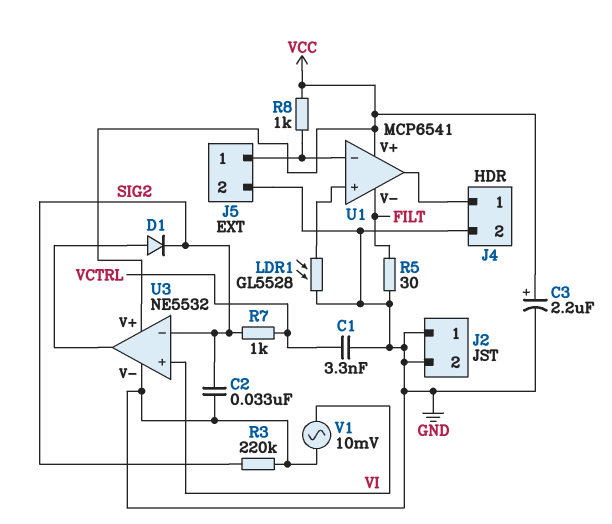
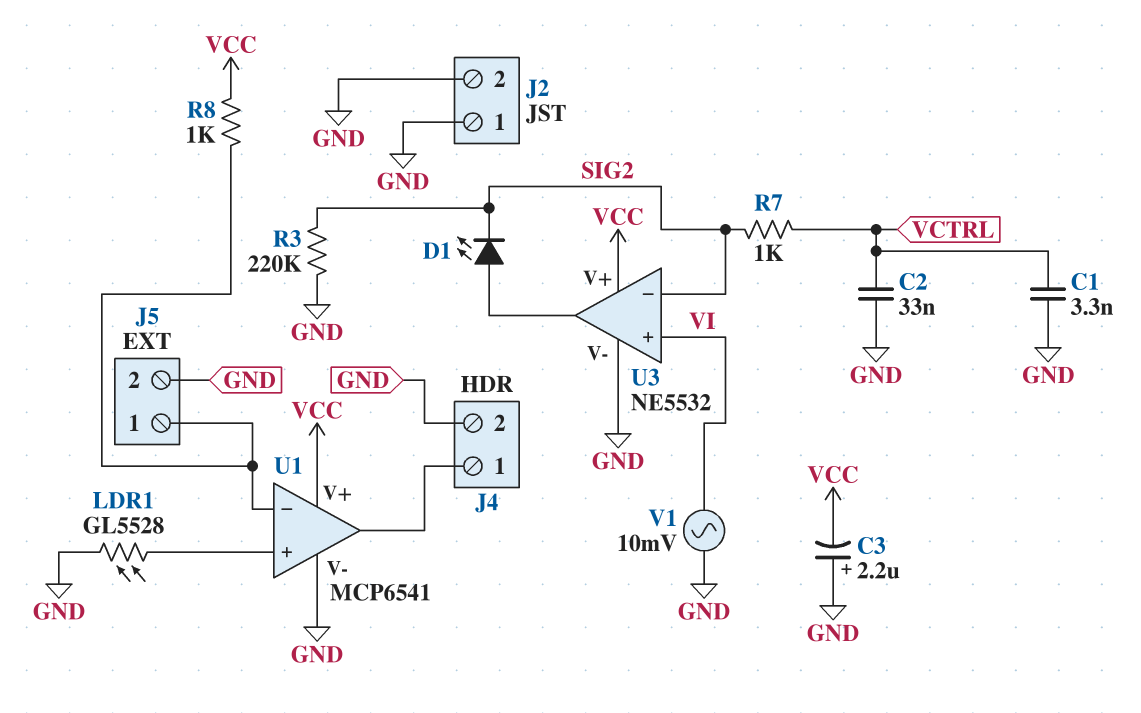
C2: 33nF (GND, SIG2) -> 33nF (GND, VCTRL)
C3: 2.2uF (plus VCC, minus GND) -> 2.2uF (plus GND, minus VCC)
D1: diode (A U3/out, K SIG2) -> LED (A U3/out, K SIG2)
R5: 30 (FILT, GND) -> none
U1 pin V-: FILT -> GND

